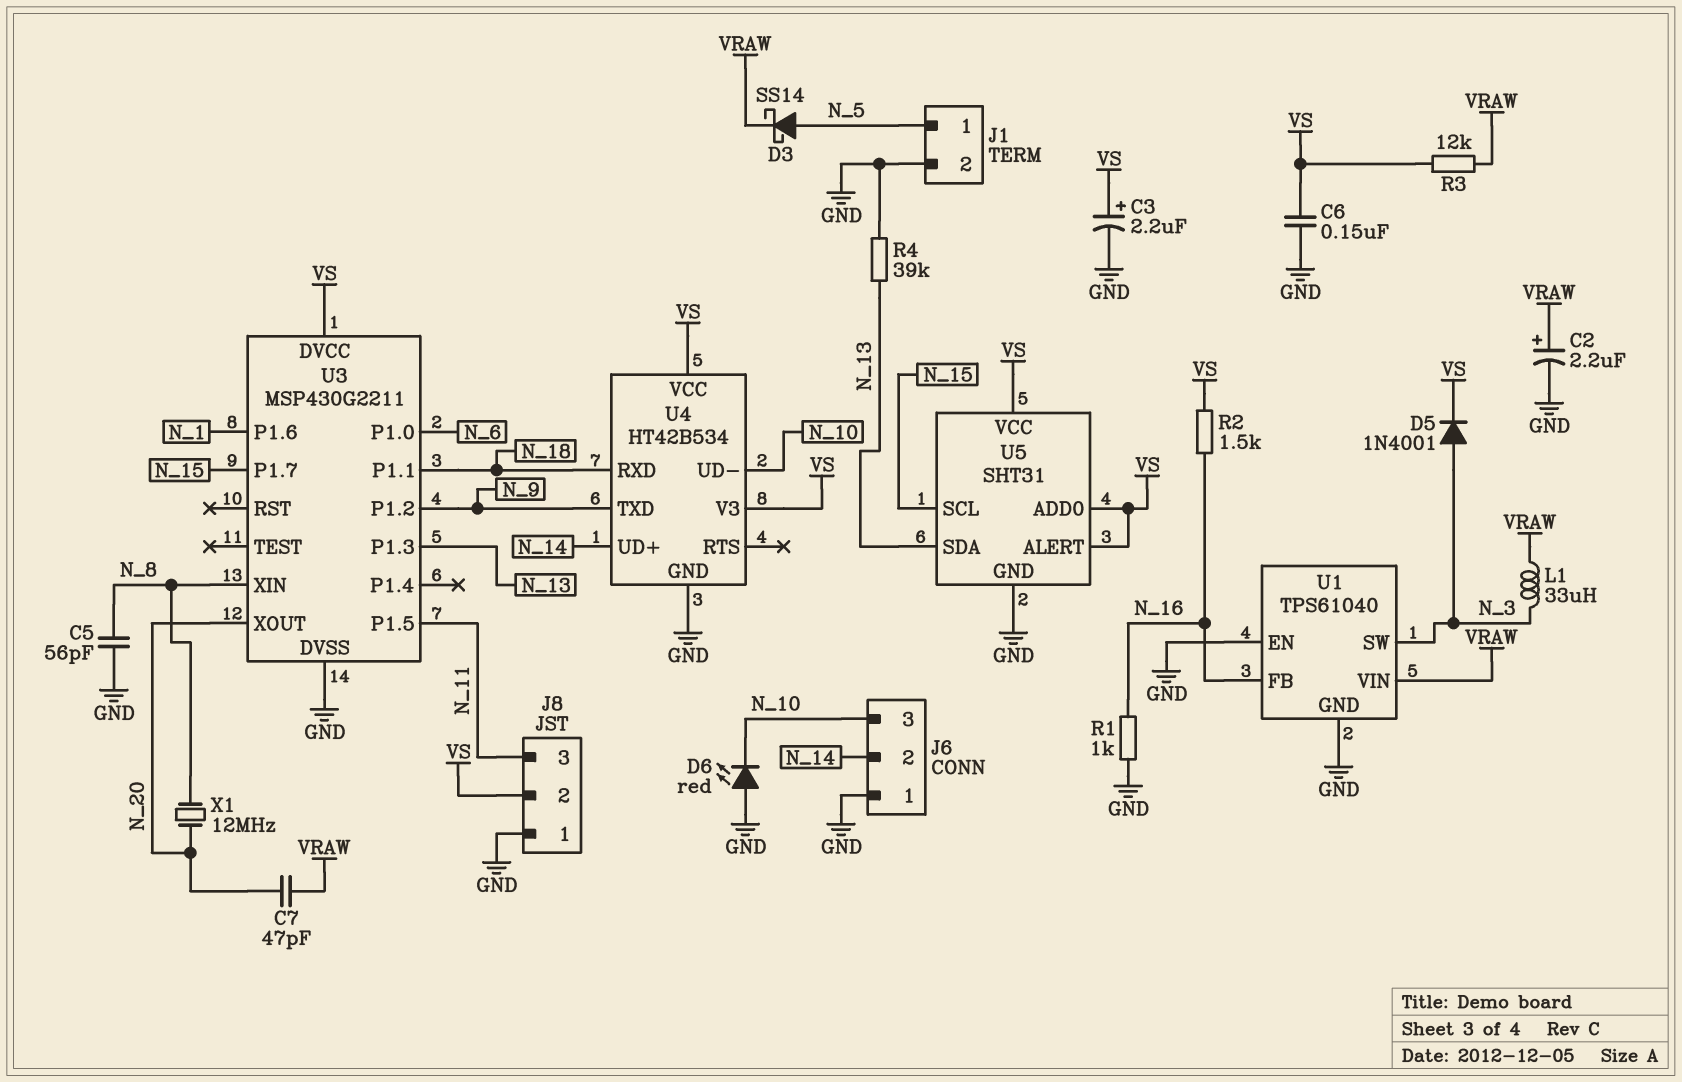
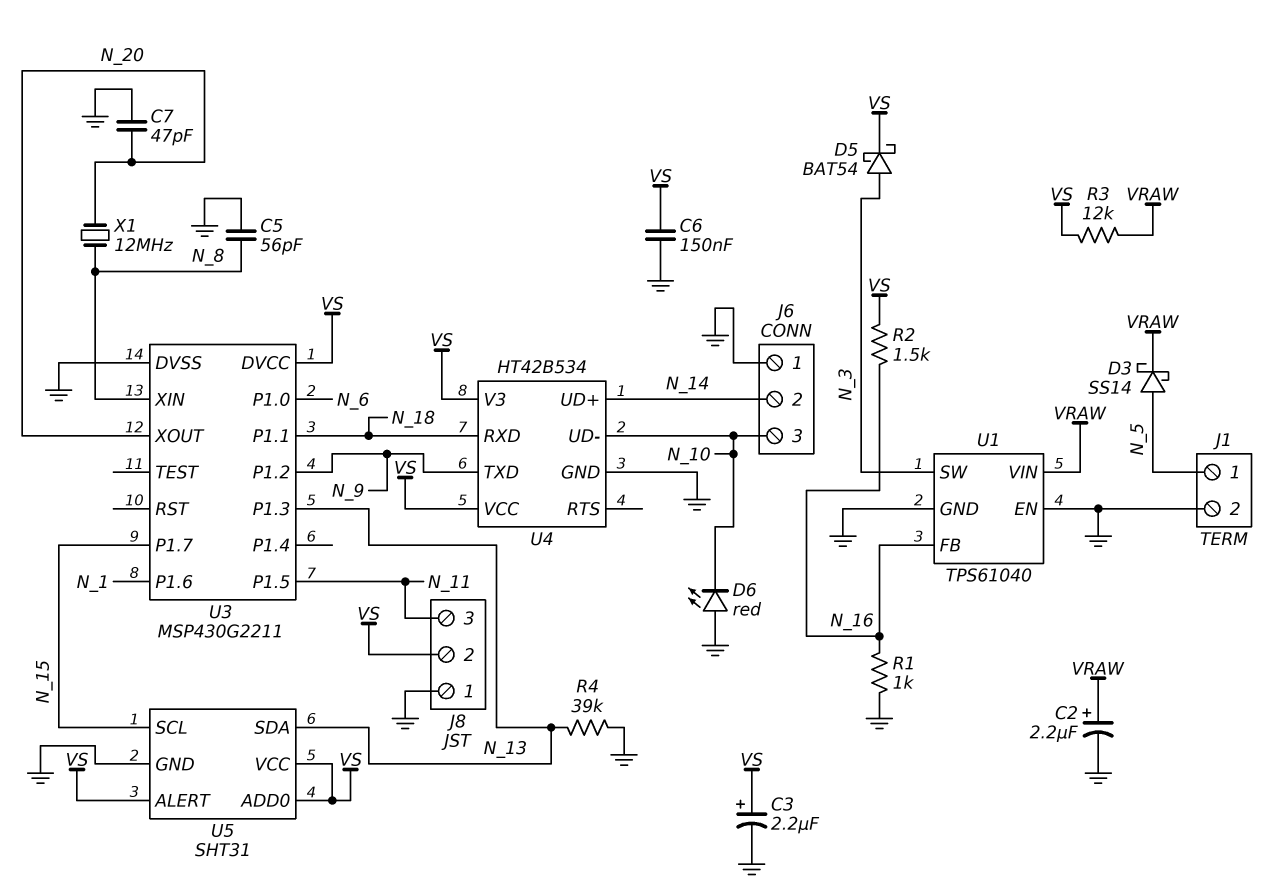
C7: 47pF (N_20, VRAW) -> 47pF (GND, N_20)
D5: diode 1N4001 (A N_3, K VS) -> schottky BAT54 (A N_3, K VS)
L1: 33uH (N_3, VRAW) -> none

